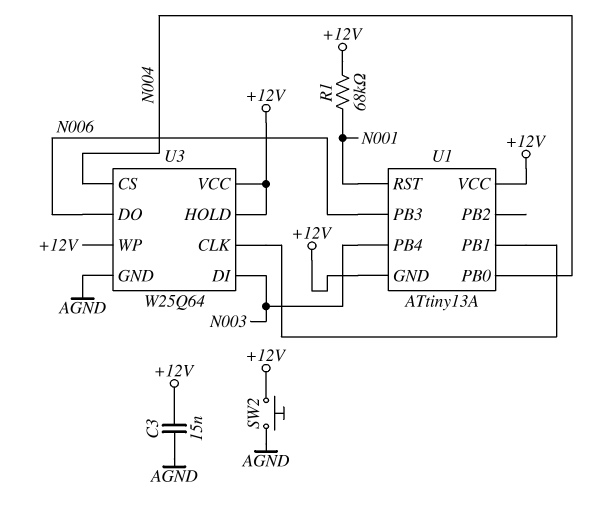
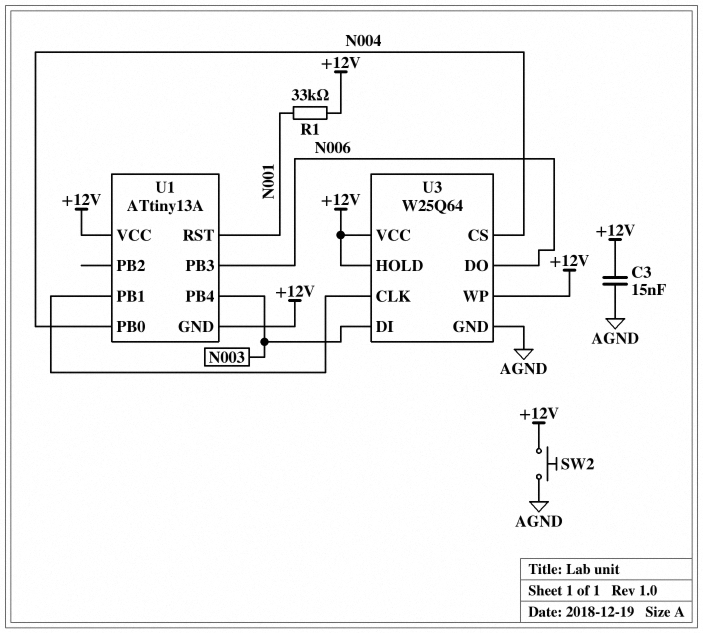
R1: 68k (+12V, N001) -> 33k (+12V, N001)

